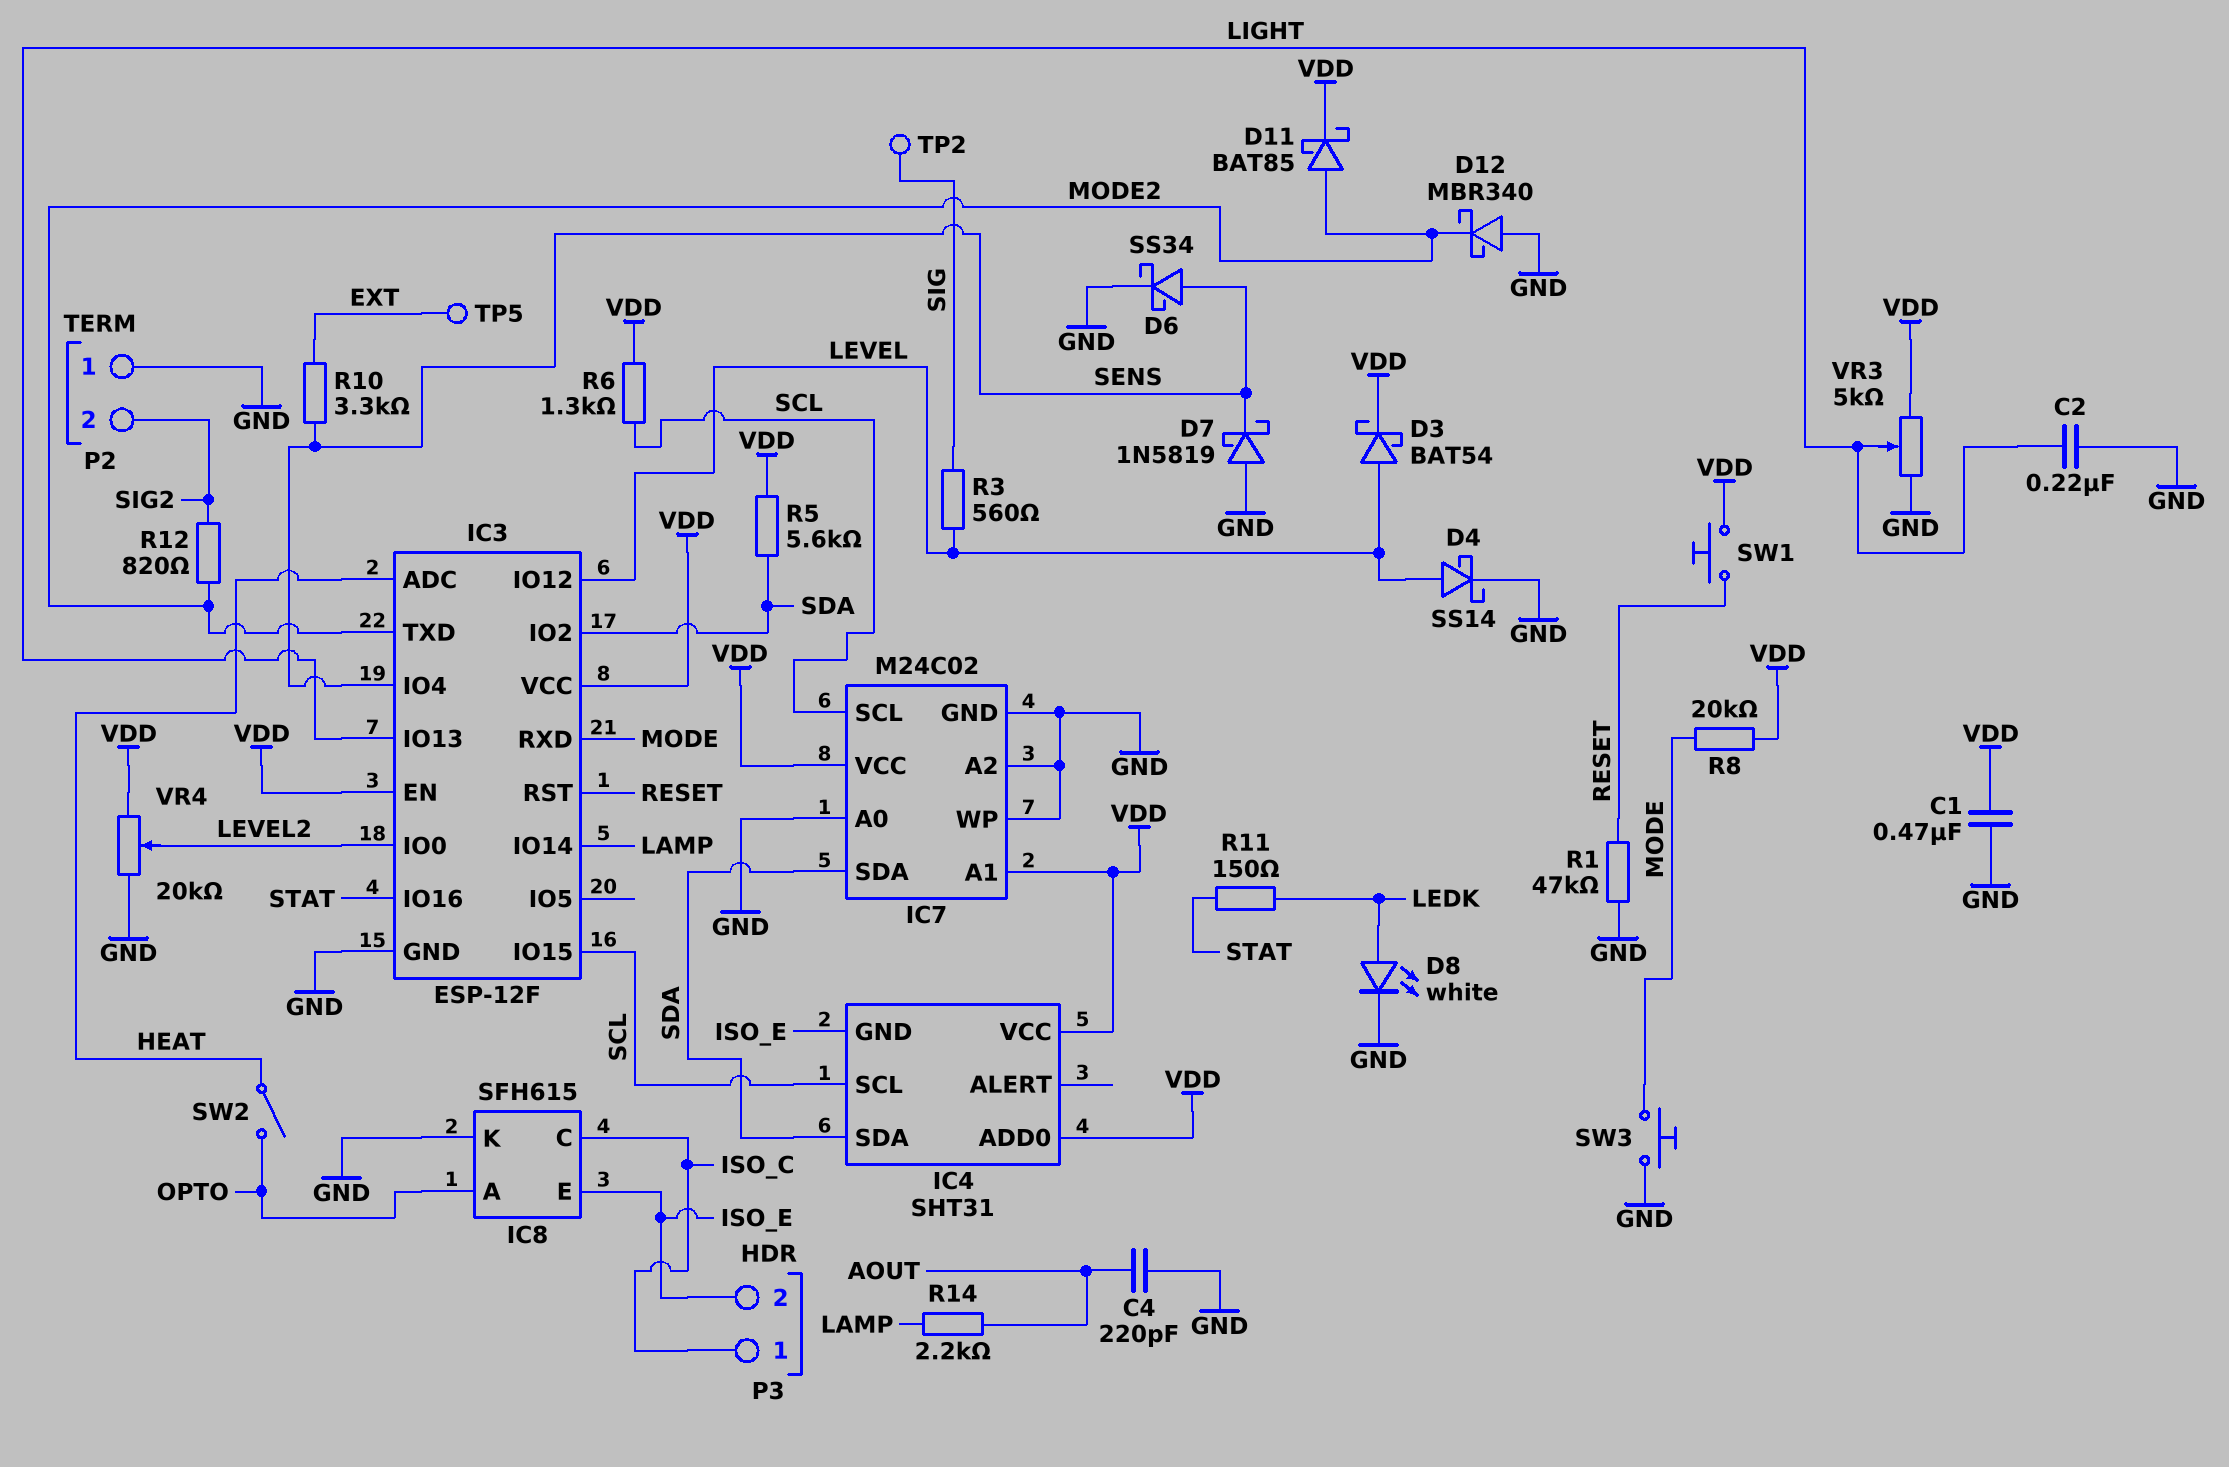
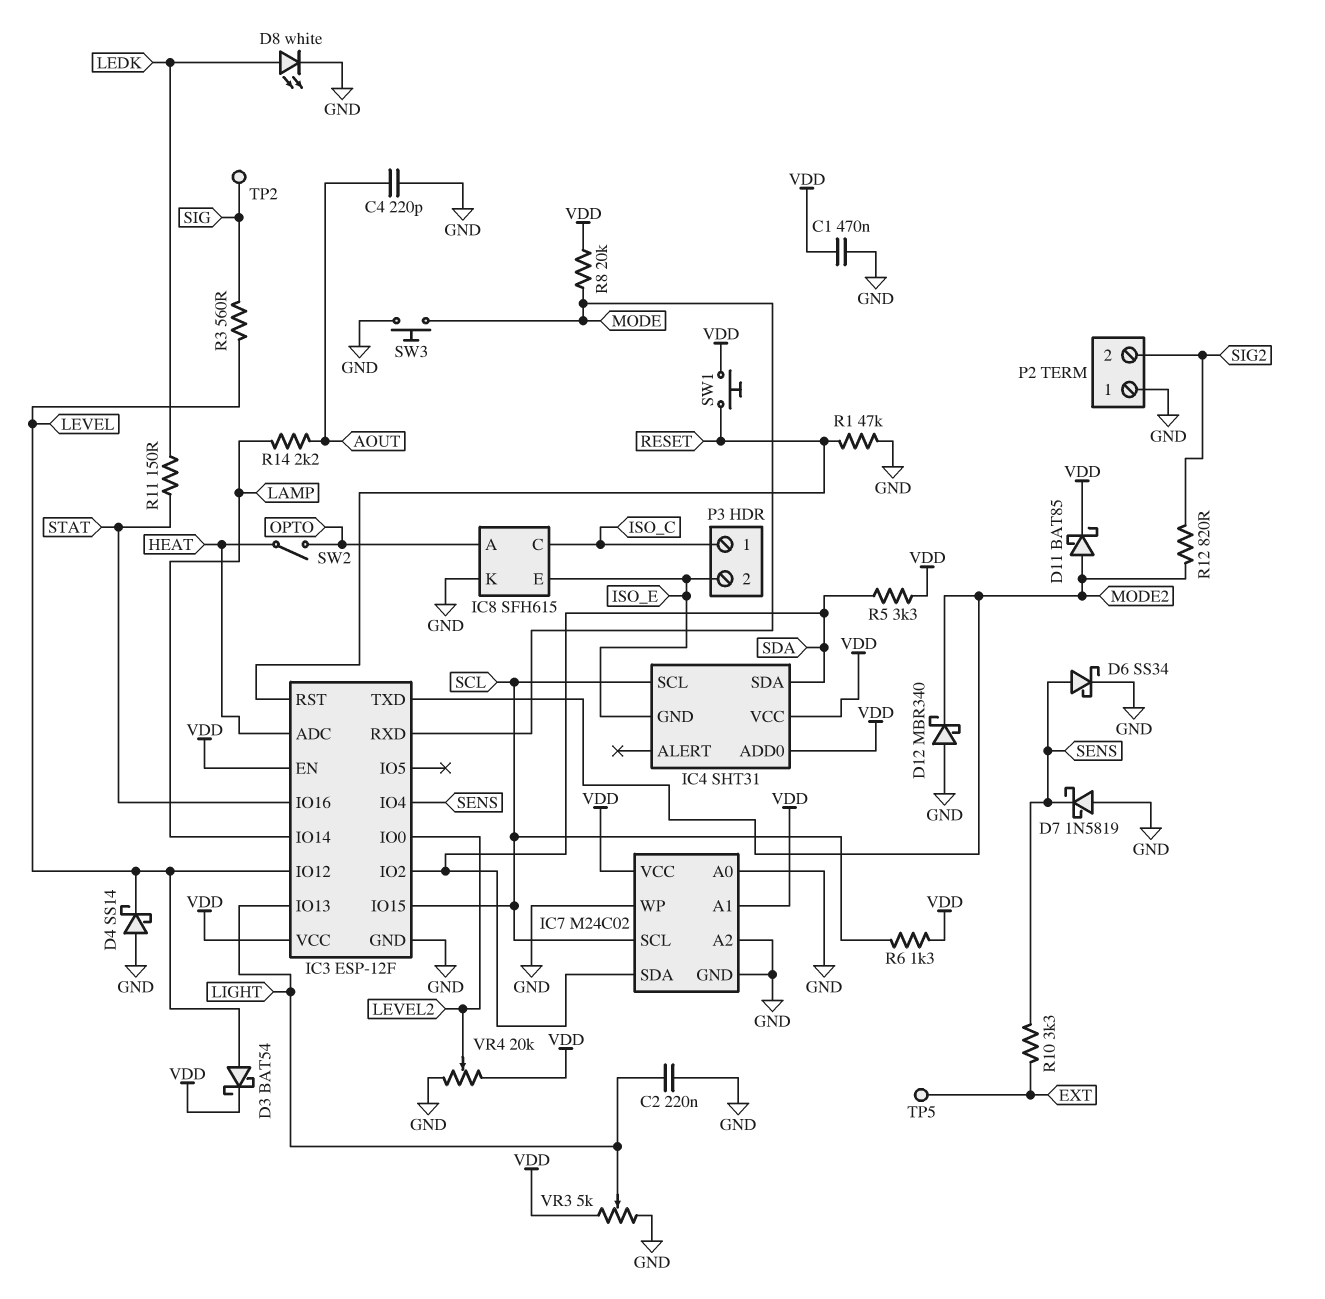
D4: schottky SS14 (A LEVEL, K GND) -> schottky SS14 (A GND, K LEVEL)
R5: 5.6k (SDA, VDD) -> 3.3k (SDA, VDD)

